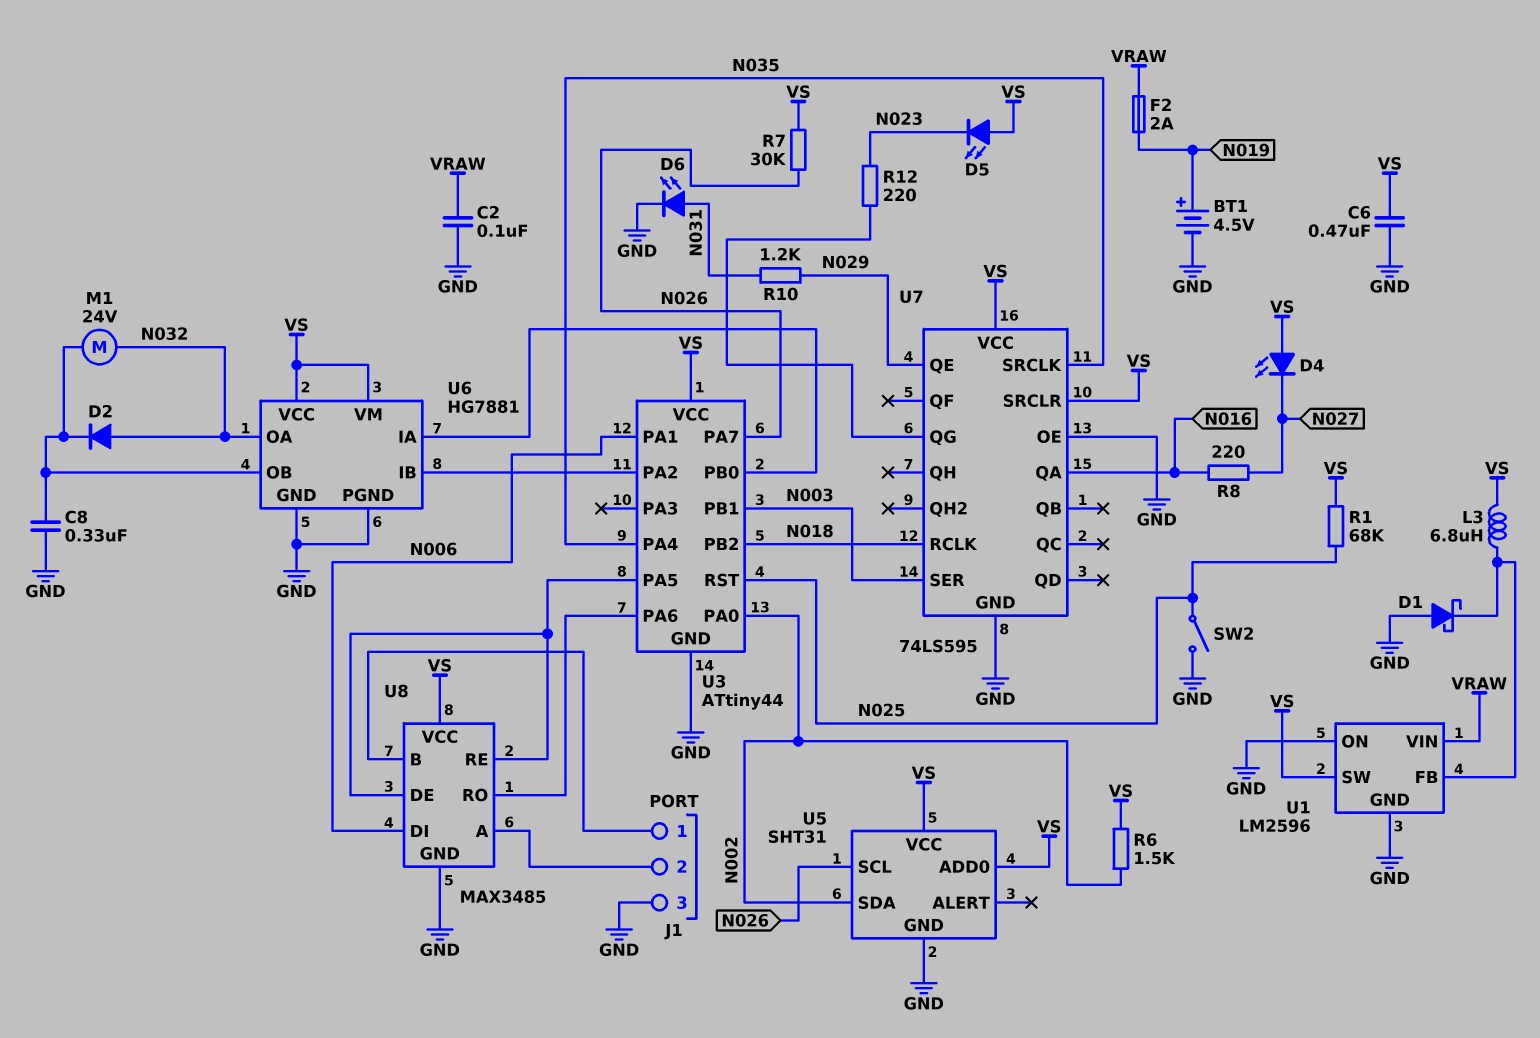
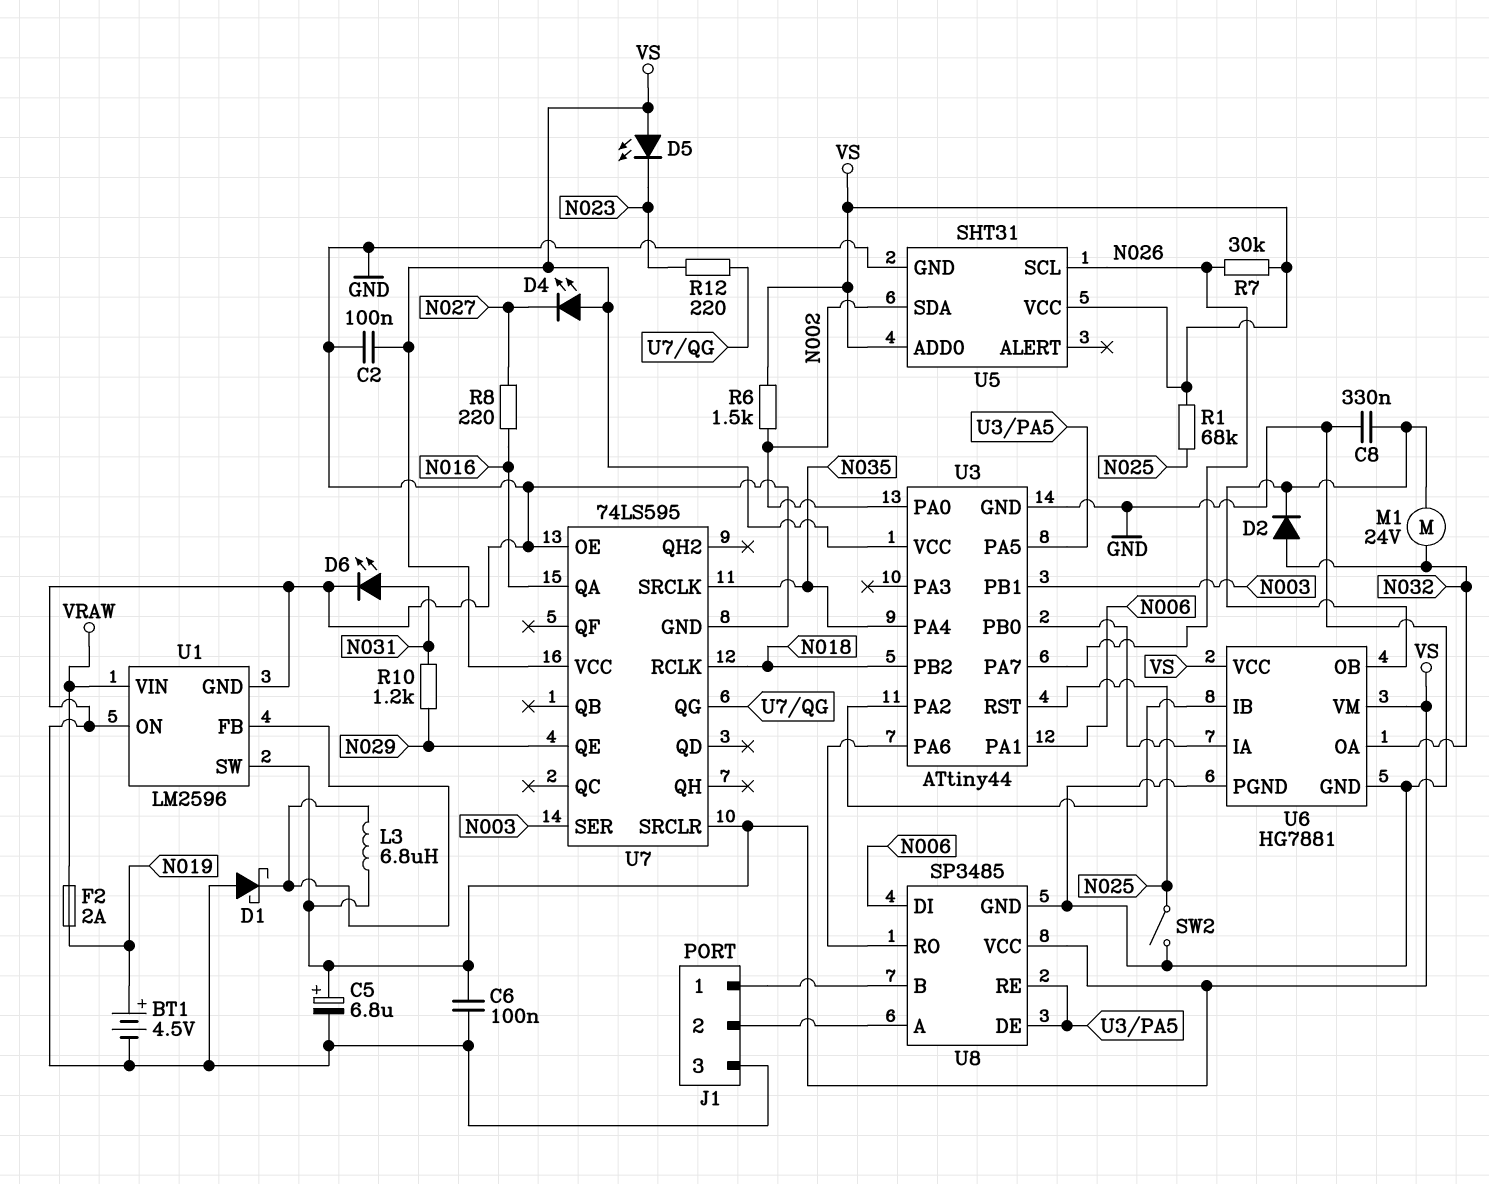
C2: 100nF (GND, VRAW) -> 100nF (GND, VS)
C5: none -> 6.8uF (plus VS, minus GND)
C6: 470nF (GND, VS) -> 100nF (GND, VS)
U8: MAX3485 -> SP3485

